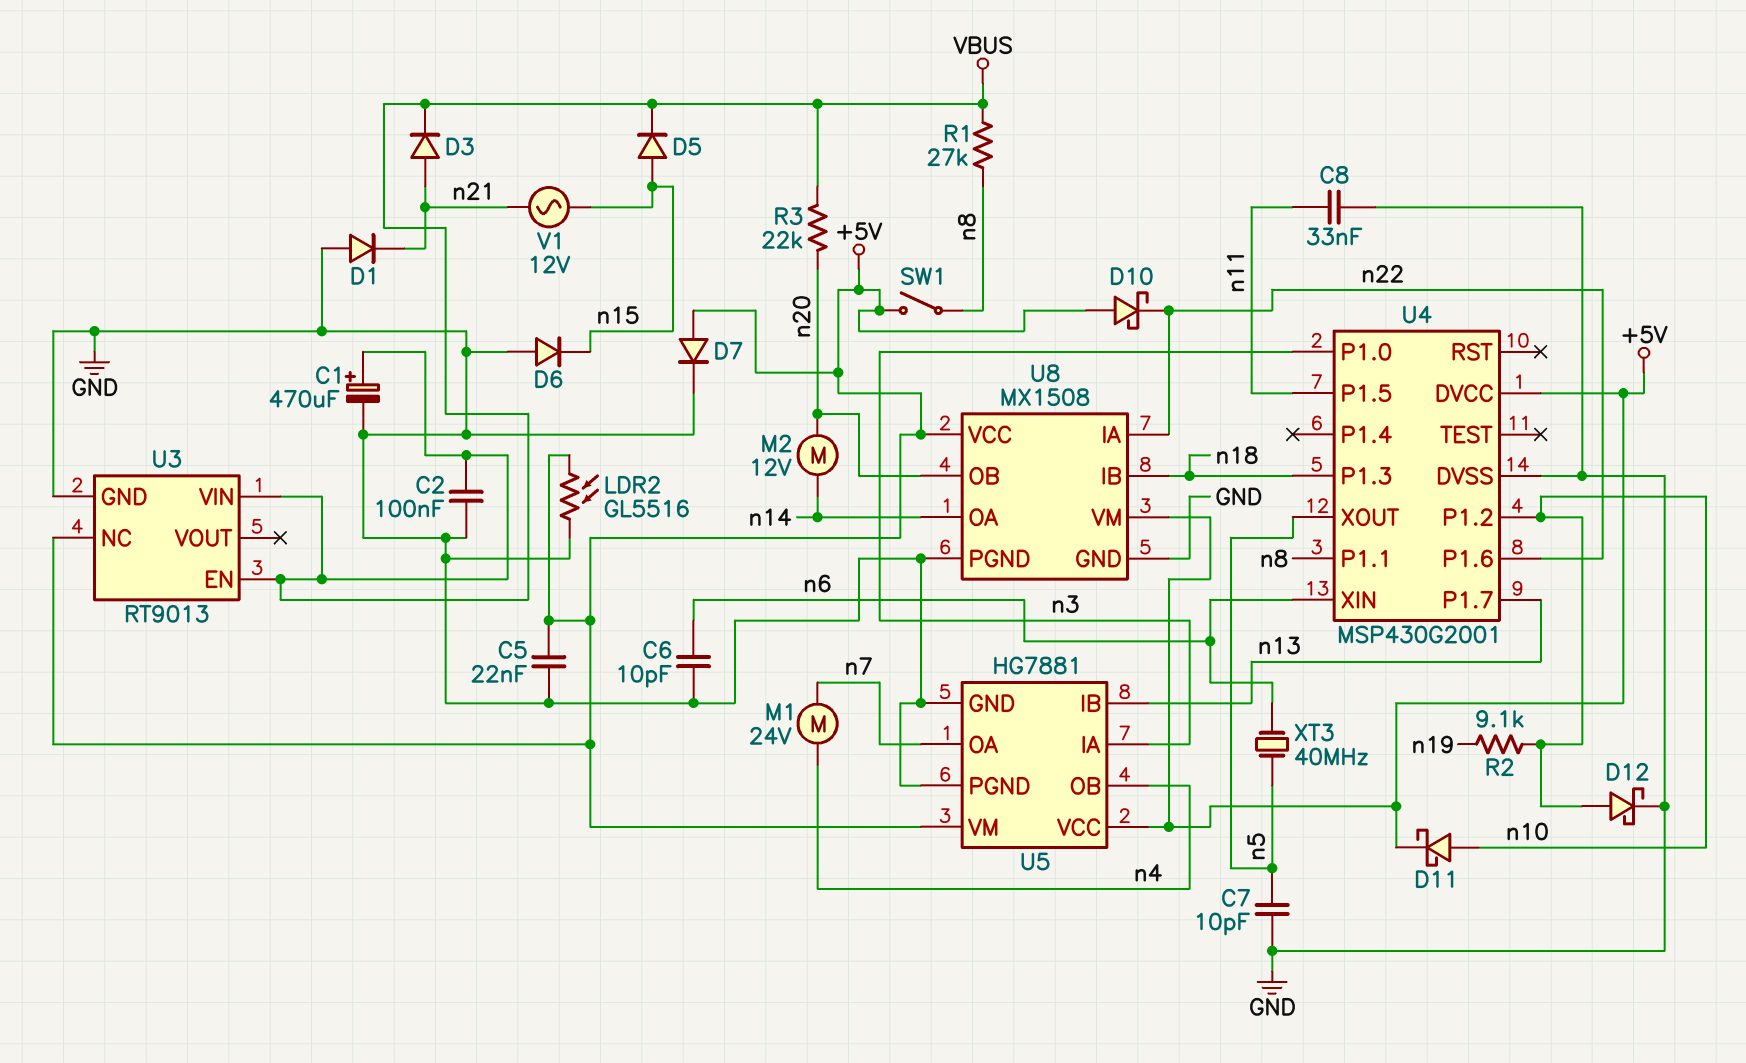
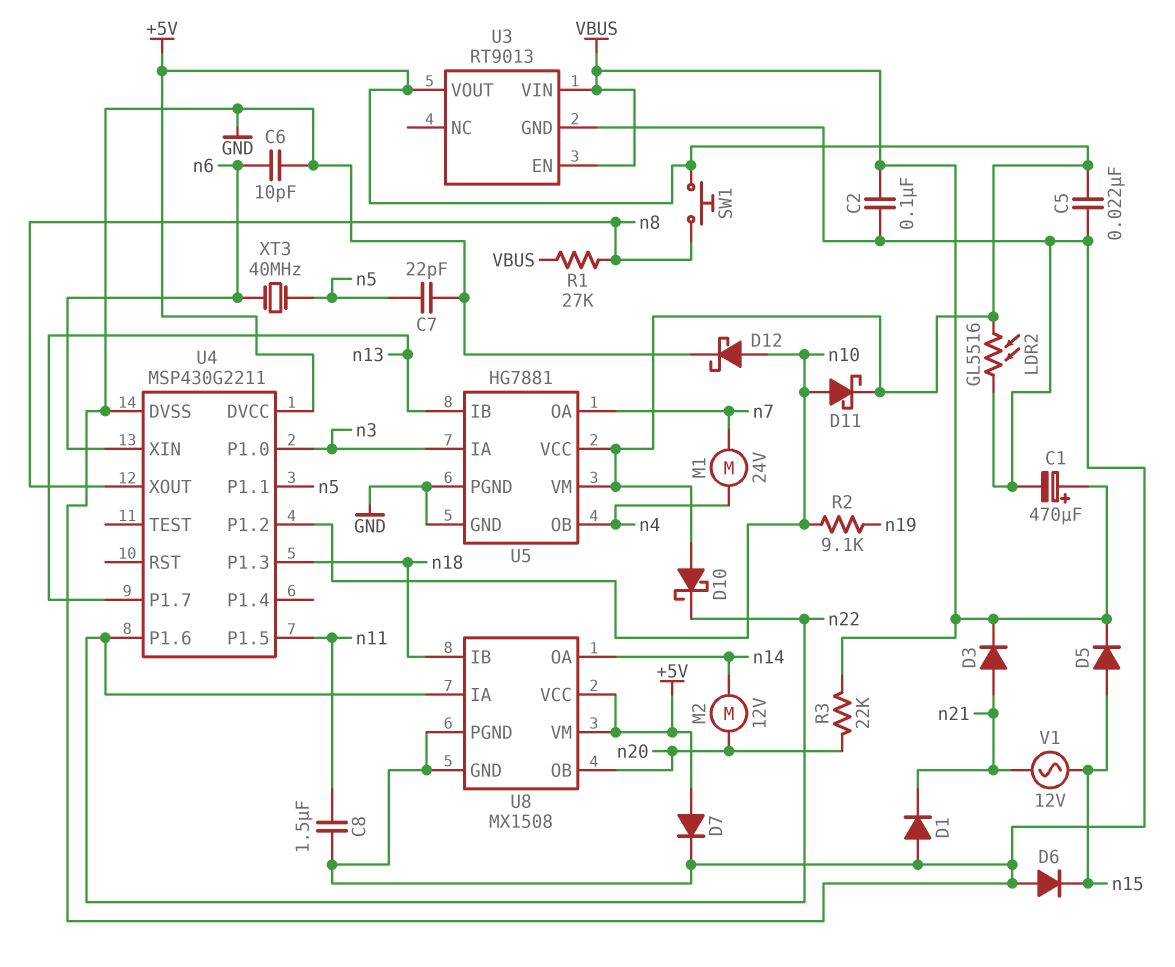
C7: 10pF (GND, n5) -> 22pF (GND, n5)
C8: 33nF (GND, n11) -> 1.5uF (GND, n11)
SW1: switch (+5V, n8) -> button (+5V, n8)
U3 pin NC: +5V -> none
U3 pin VOUT: none -> +5V
U4: MSP430G2001 -> MSP430G2211
U4 pin P1.1: n8 -> n5
U4 pin XOUT: n5 -> n8

